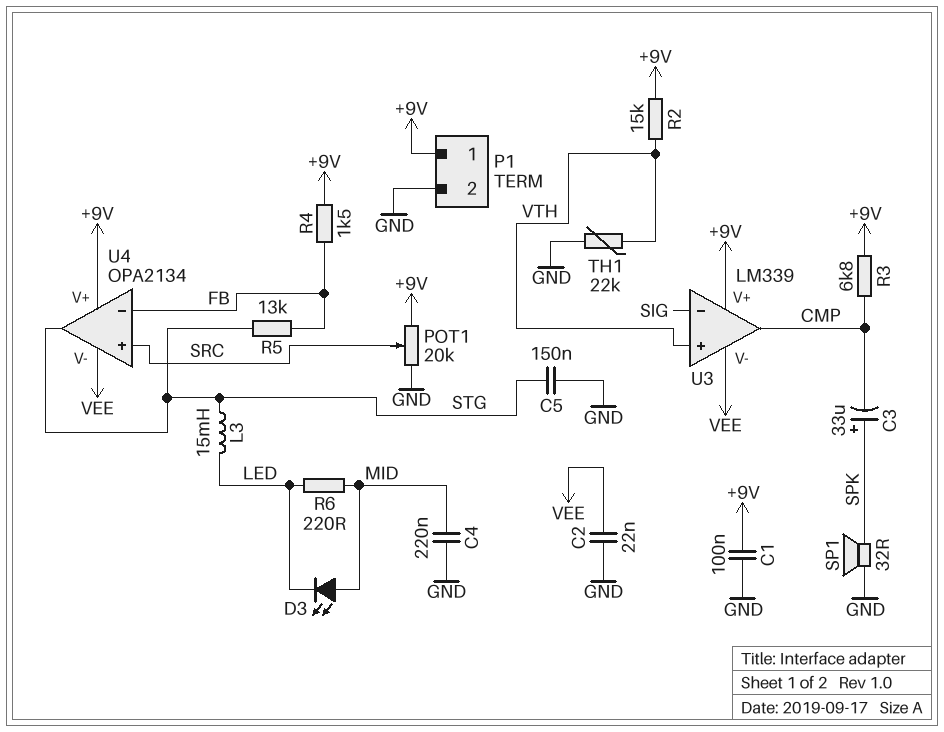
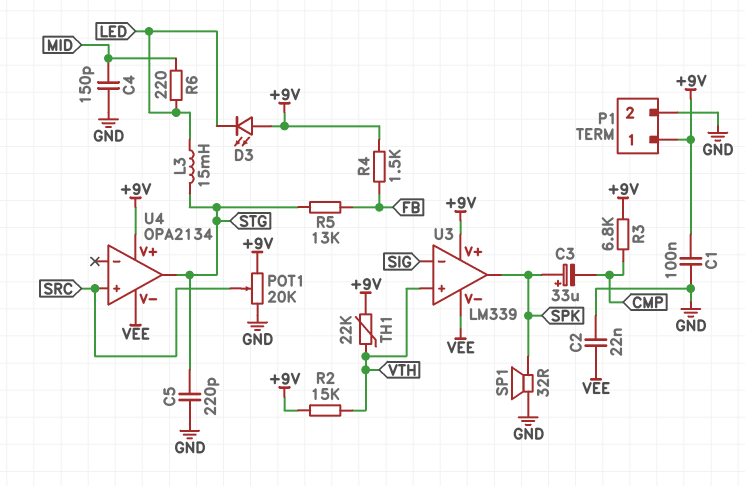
C4: 220nF (GND, MID) -> 150pF (GND, MID)
C5: 150nF (GND, STG) -> 220pF (GND, STG)
D3: LED (A MID, K LED) -> LED (A +9V, K LED)
TH1: 22k (GND, VTH) -> 22k (+9V, VTH)
U3 pin out: CMP -> SPK
U4 pin in-: FB -> none

